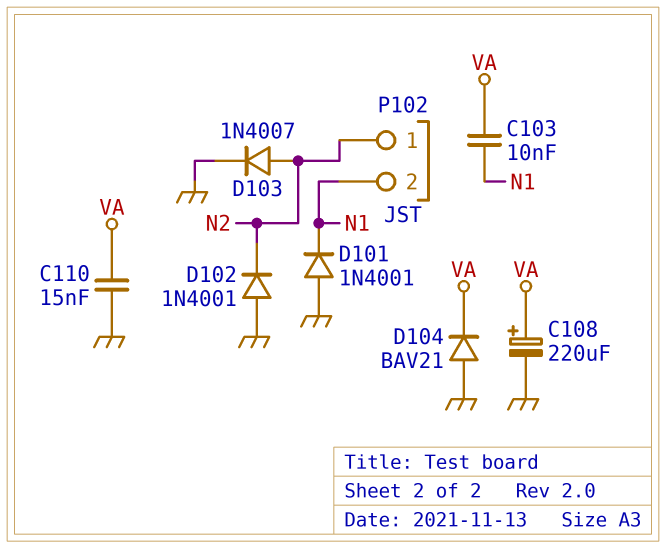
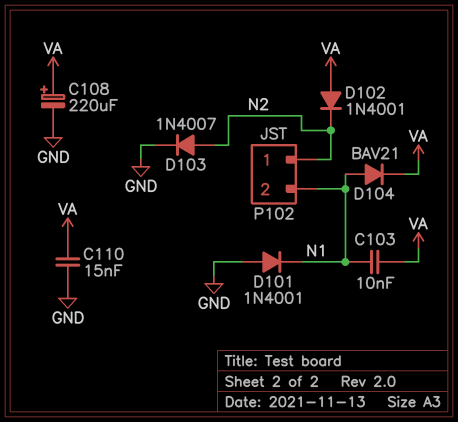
D102: diode 1N4001 (A GND, K N2) -> diode 1N4001 (A VA, K N2)
D104: diode BAV21 (A GND, K VA) -> diode BAV21 (A N1, K VA)

